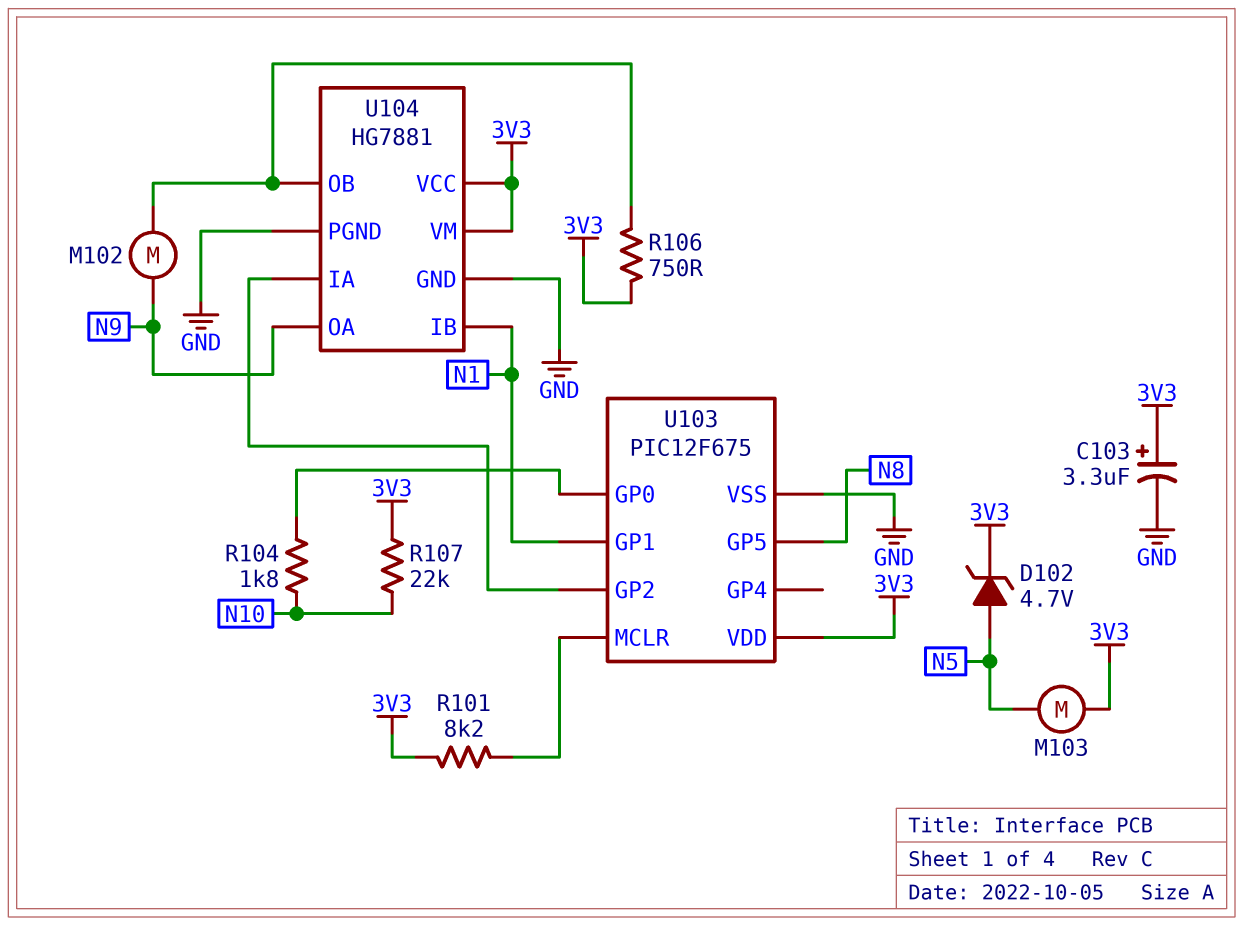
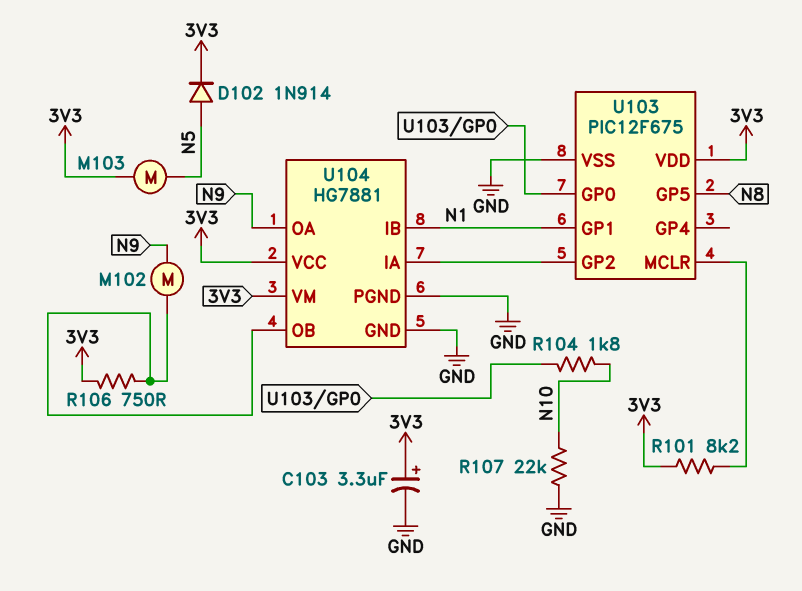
D102: zener 4.7V (A N5, K 3V3) -> diode 1N914 (A N5, K 3V3)
R107: 22k (3V3, N10) -> 22k (GND, N10)

